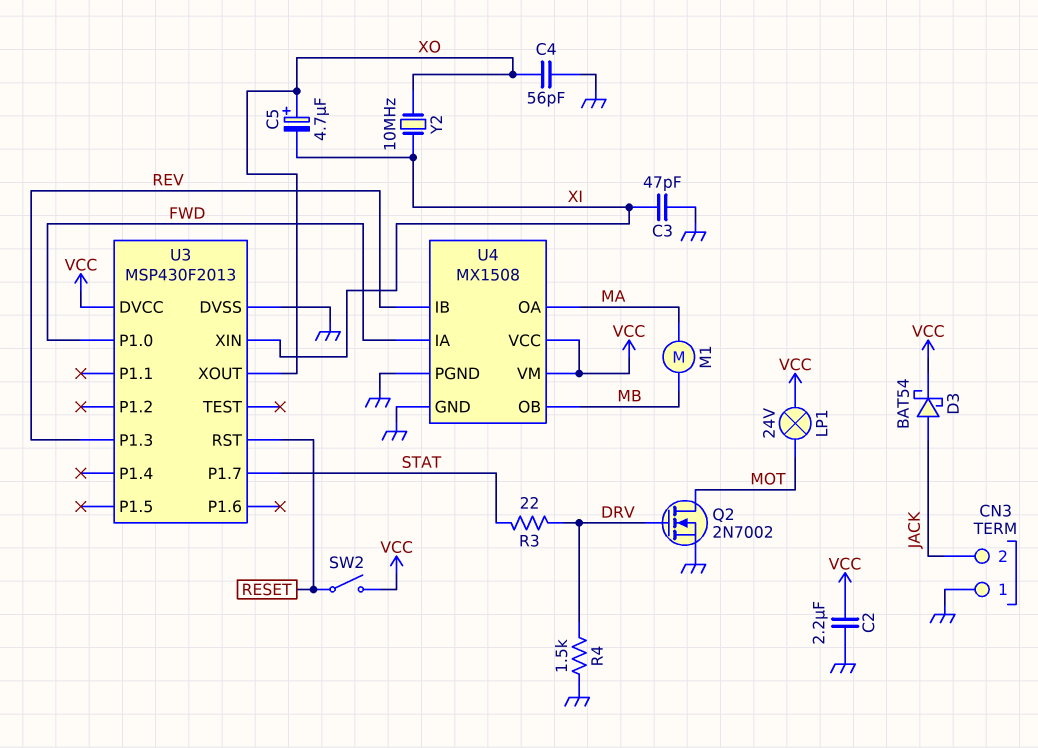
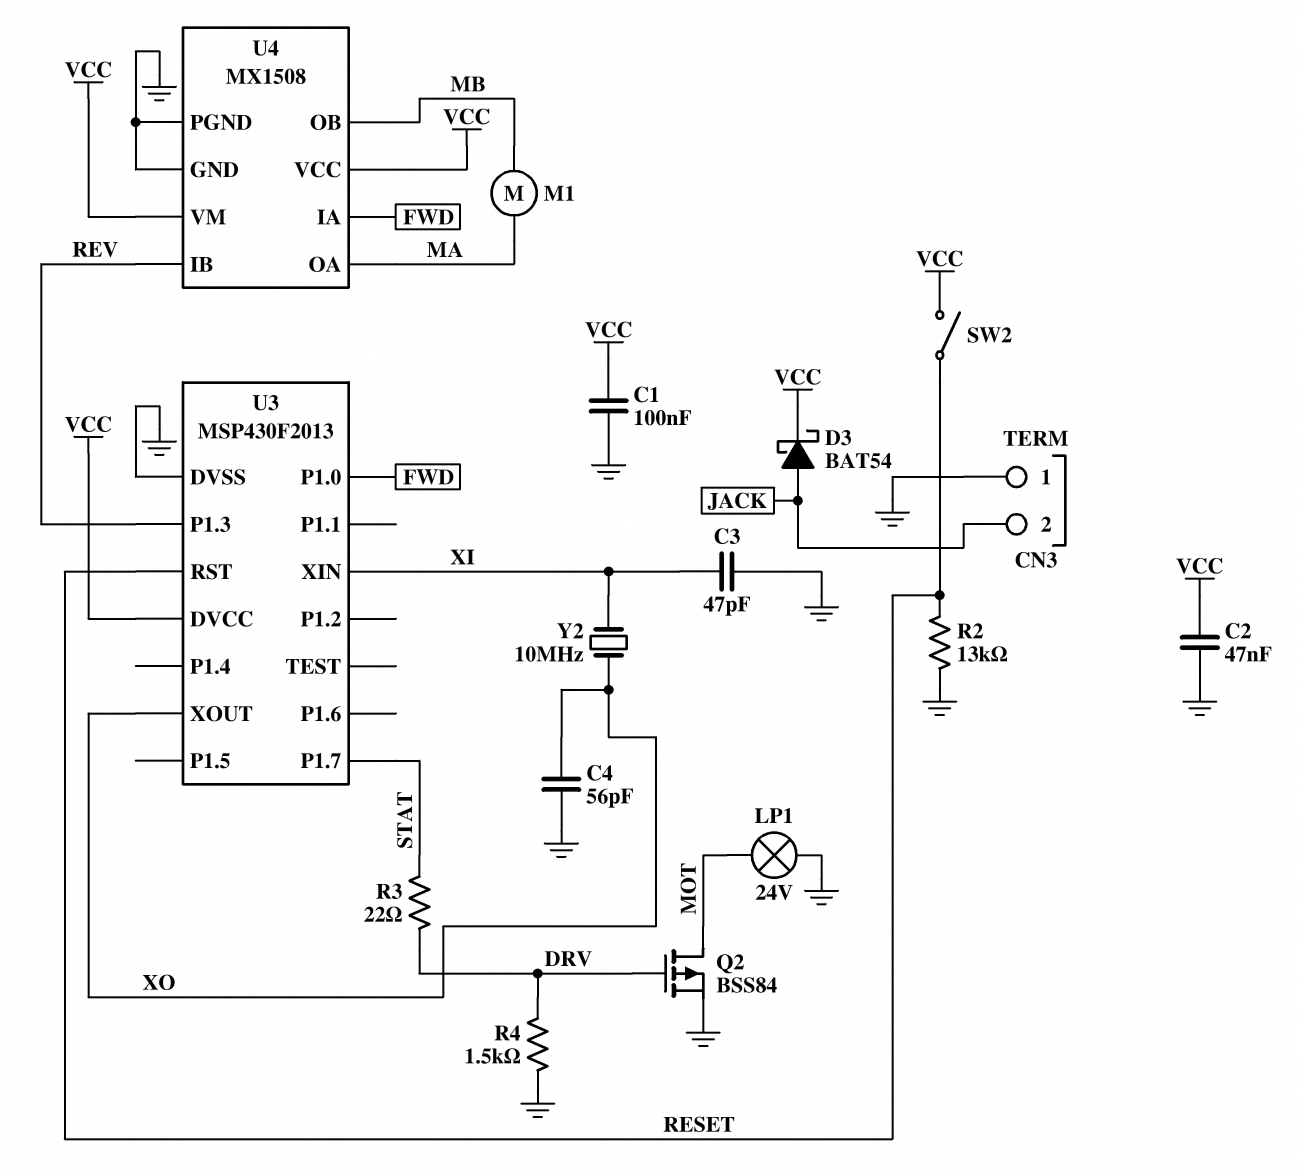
C1: none -> 100nF (GND, VCC)
C2: 2.2uF (GND, VCC) -> 47nF (GND, VCC)
C5: 4.7uF (plus XO, minus XI) -> none
LP1: lamp 24V (MOT, VCC) -> lamp 24V (GND, MOT)
Q2: NMOS 2N7002 (G DRV, D MOT, S GND) -> PMOS BSS84 (G DRV, D MOT, S GND)
R2: none -> 13k (GND, RESET)

